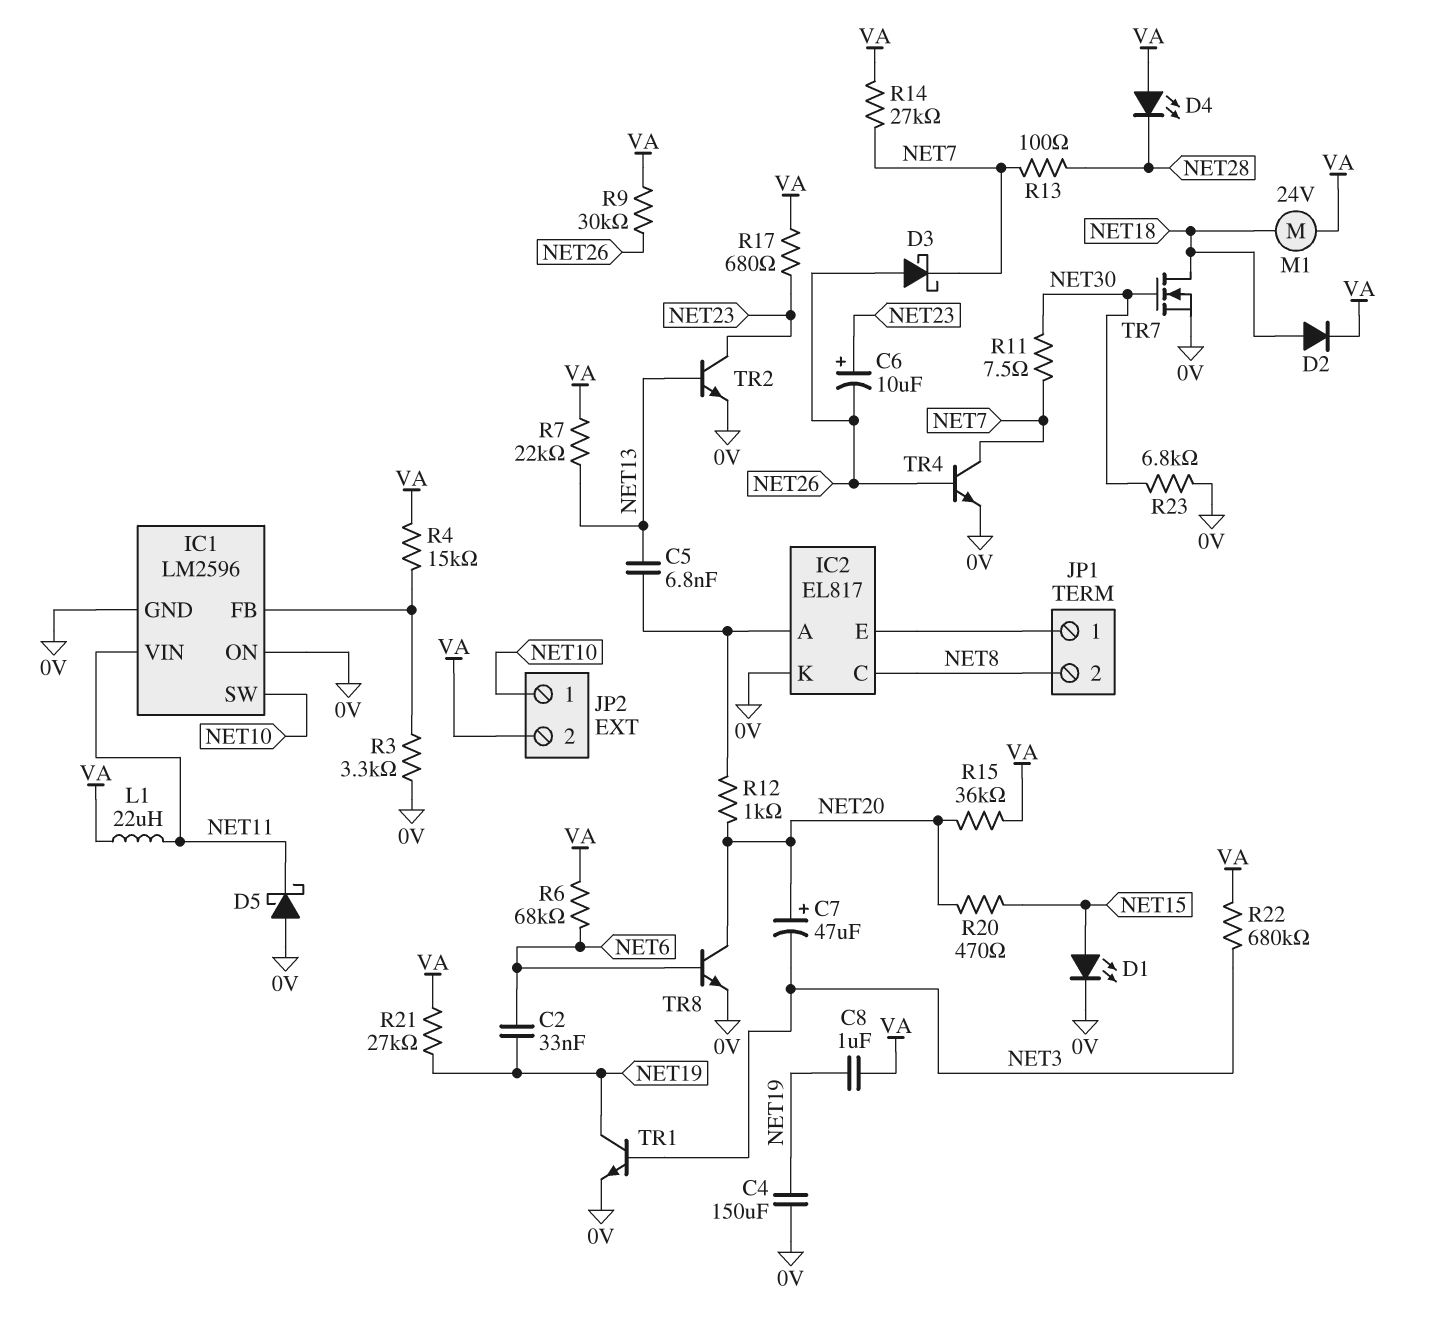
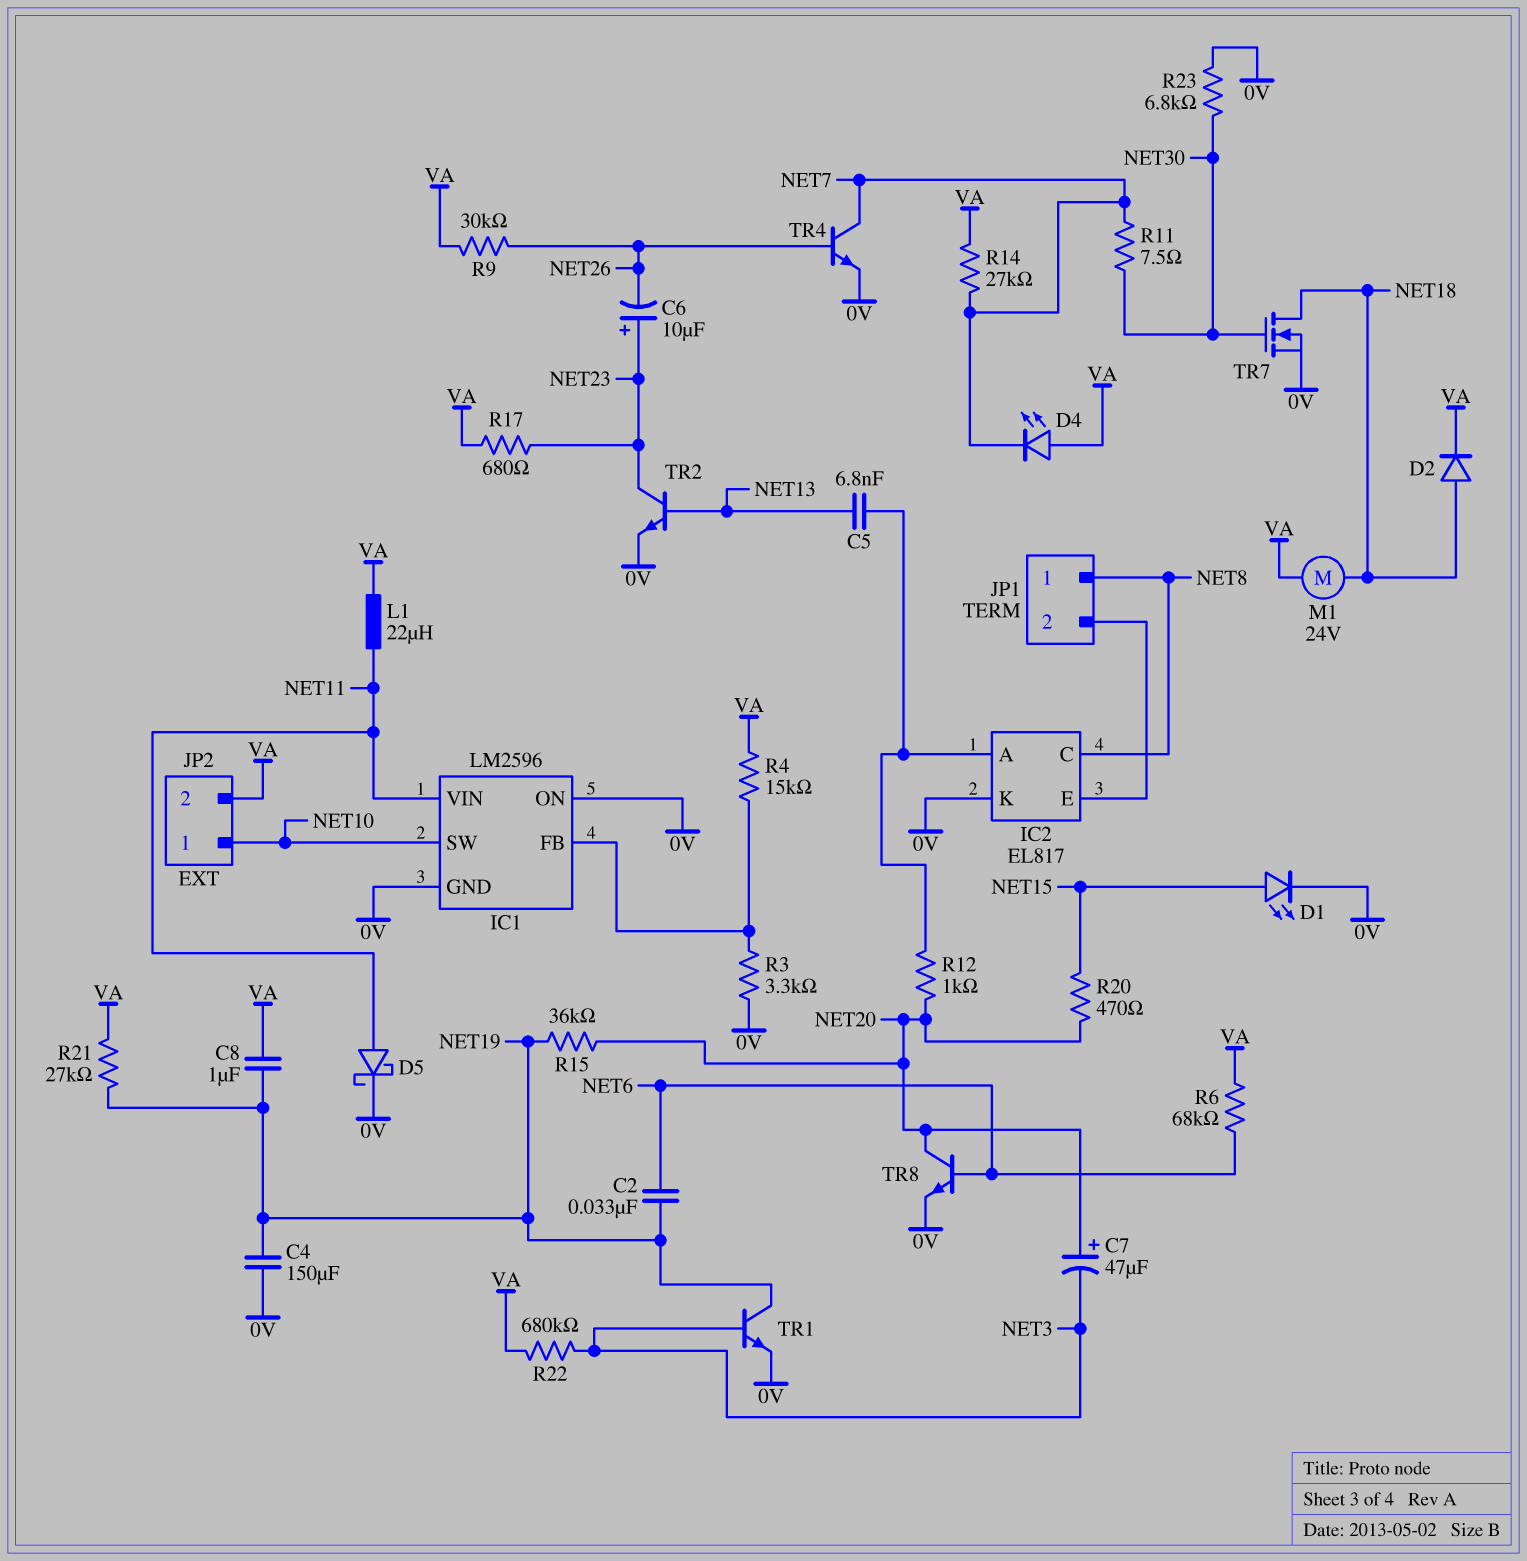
D3: schottky (A NET26, K NET7) -> none
D4: LED (A VA, K NET28) -> LED (A VA, K NET7)
D5: schottky (A 0V, K NET11) -> schottky (A NET11, K 0V)
JP1 pin 1: IC2/E -> NET8
JP1 pin 2: NET8 -> IC2/E
R7: 22k (NET13, VA) -> none
R13: 100 (NET7, NET28) -> none
R15: 36k (NET20, VA) -> 36k (NET19, NET20)

